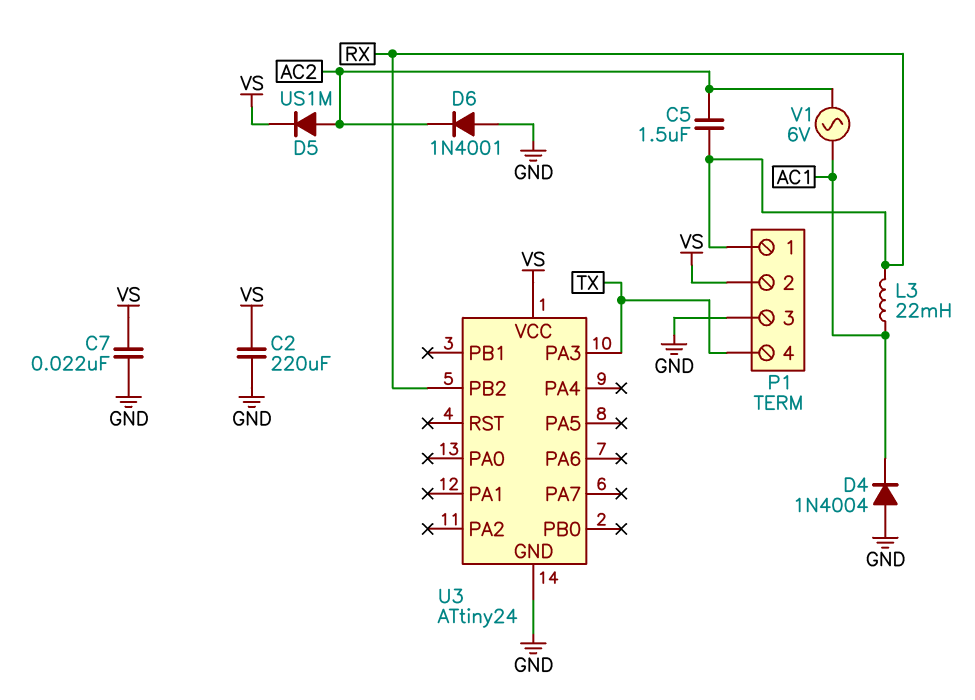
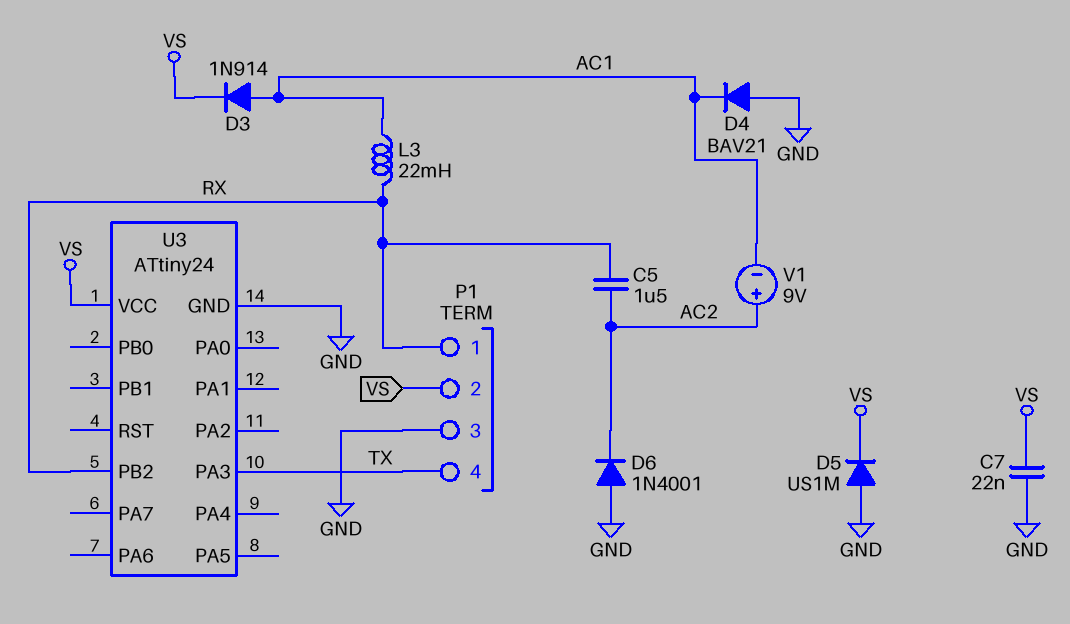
C2: 220uF (GND, VS) -> none
D3: none -> diode 1N914 (A AC1, K VS)
D4: diode 1N4004 (A GND, K AC1) -> diode BAV21 (A GND, K AC1)
D5: diode US1M (A AC2, K VS) -> diode US1M (A GND, K VS)
V1: AC 6V (AC1, AC2) -> 9V (plus AC2, minus AC1)

